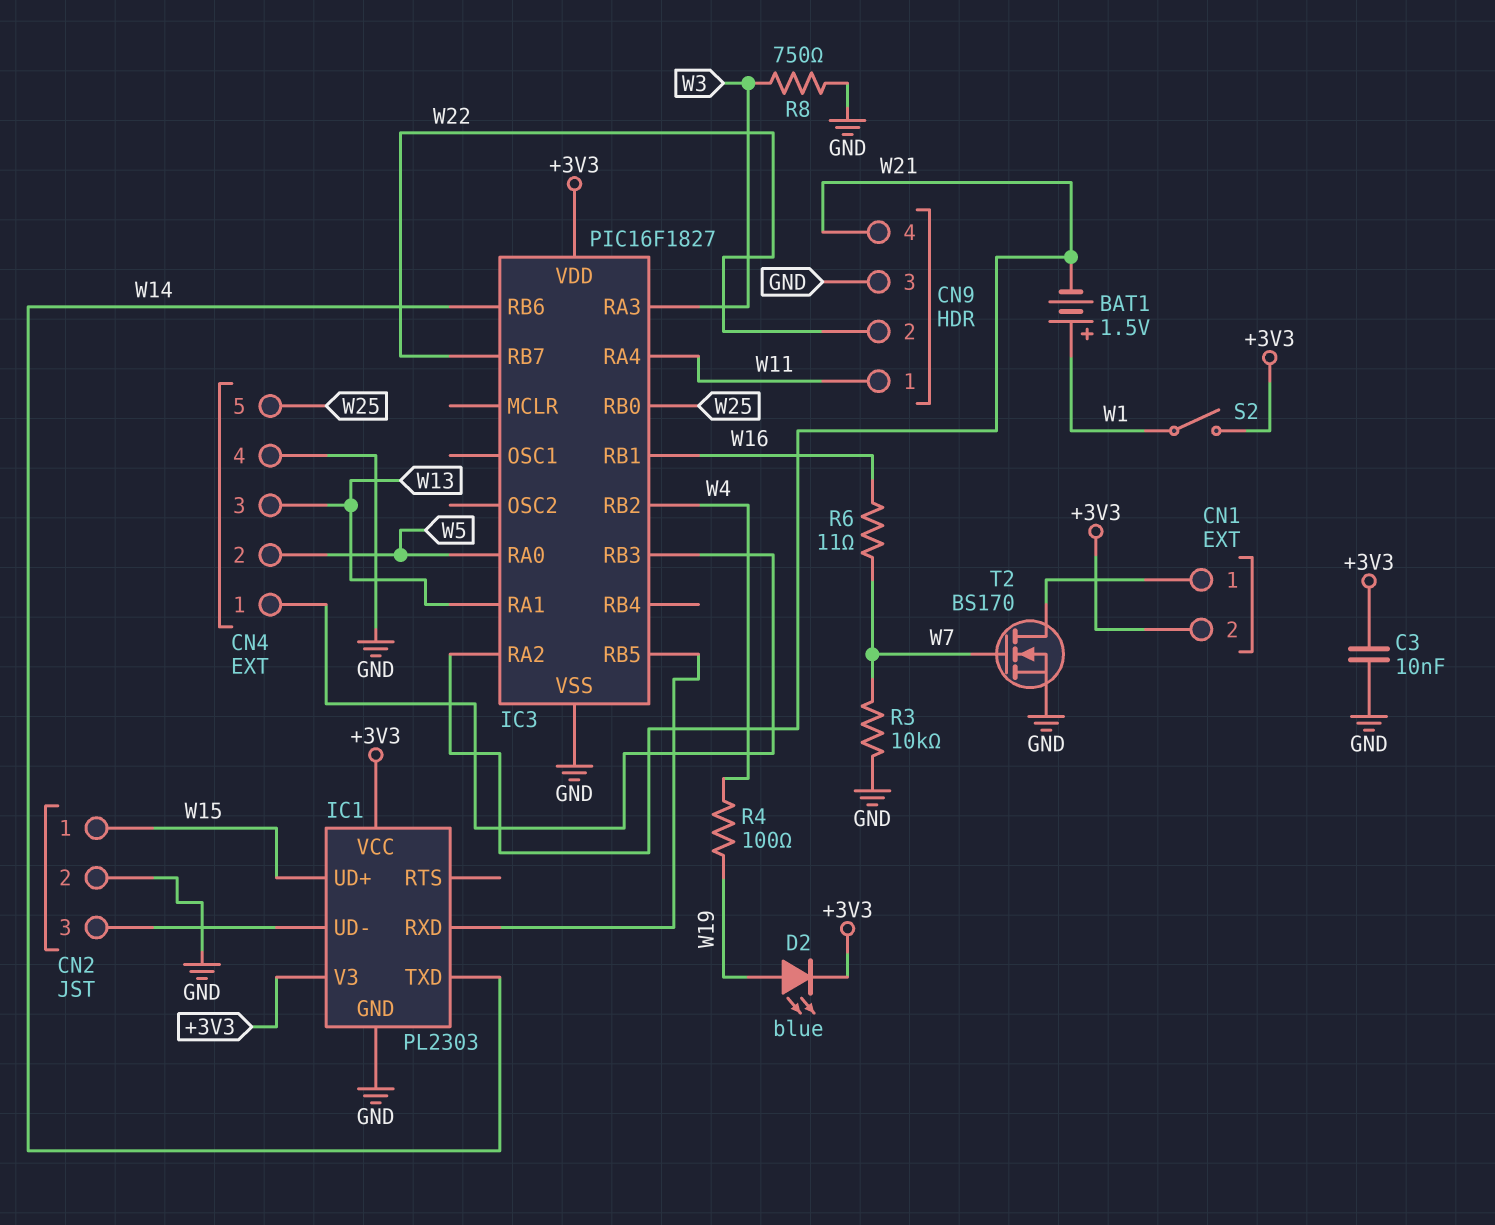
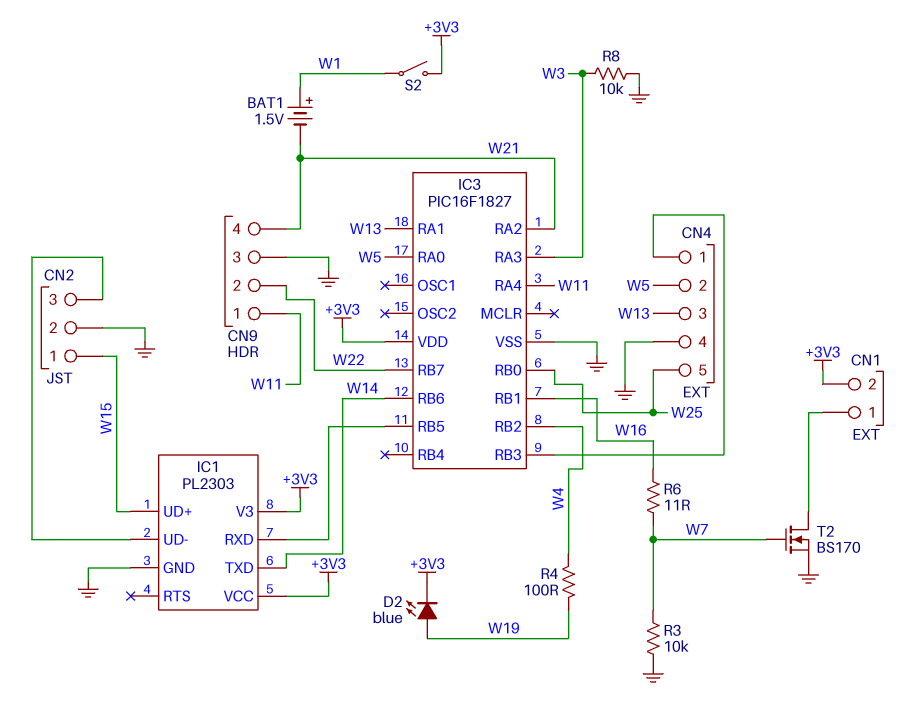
C3: 10nF (+3V3, GND) -> none
R8: 750 (GND, W3) -> 10k (GND, W3)

